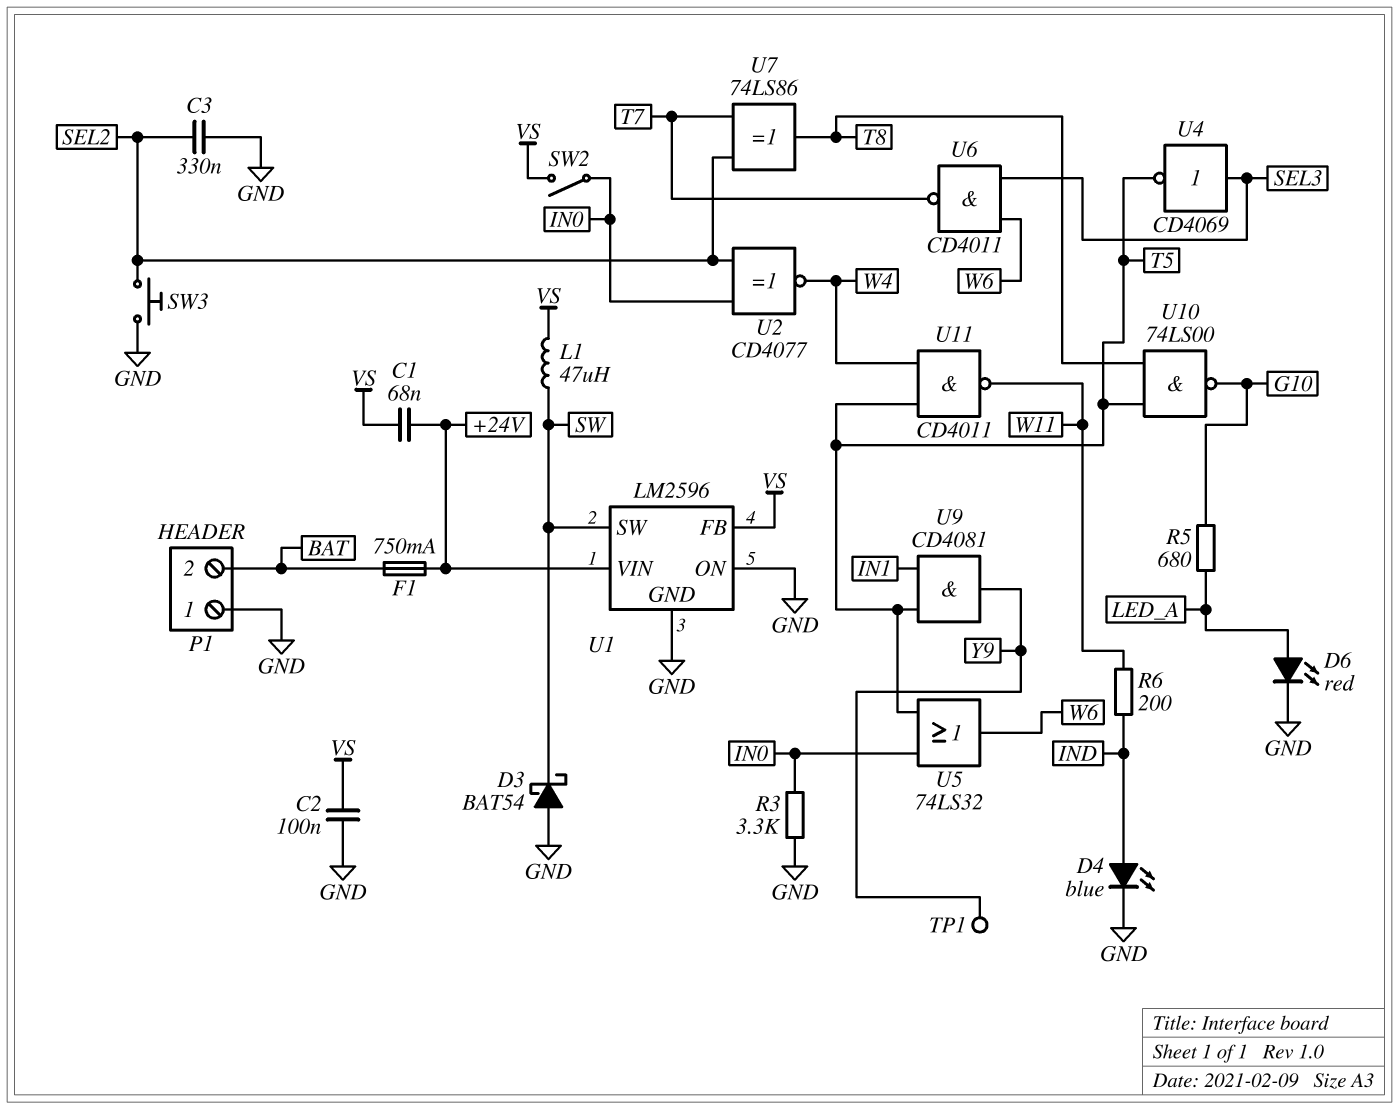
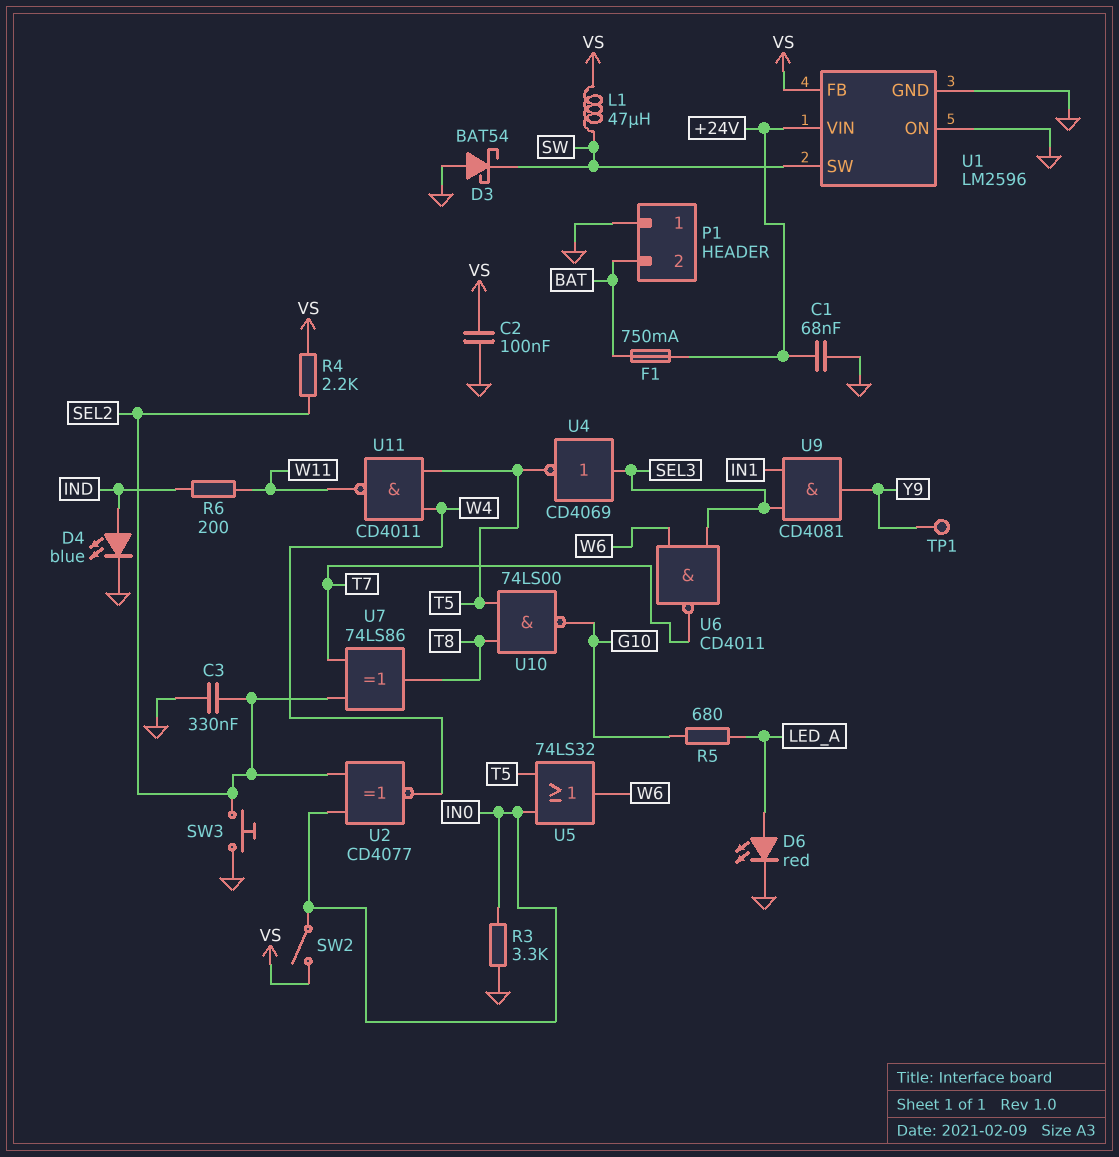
C1: 68nF (+24V, VS) -> 68nF (+24V, GND)
R4: none -> 2.2k (SEL2, VS)
U9: AND CD4081 (in IN1, in T5, out Y9) -> AND CD4081 (in IN1, in SEL3, out Y9)

